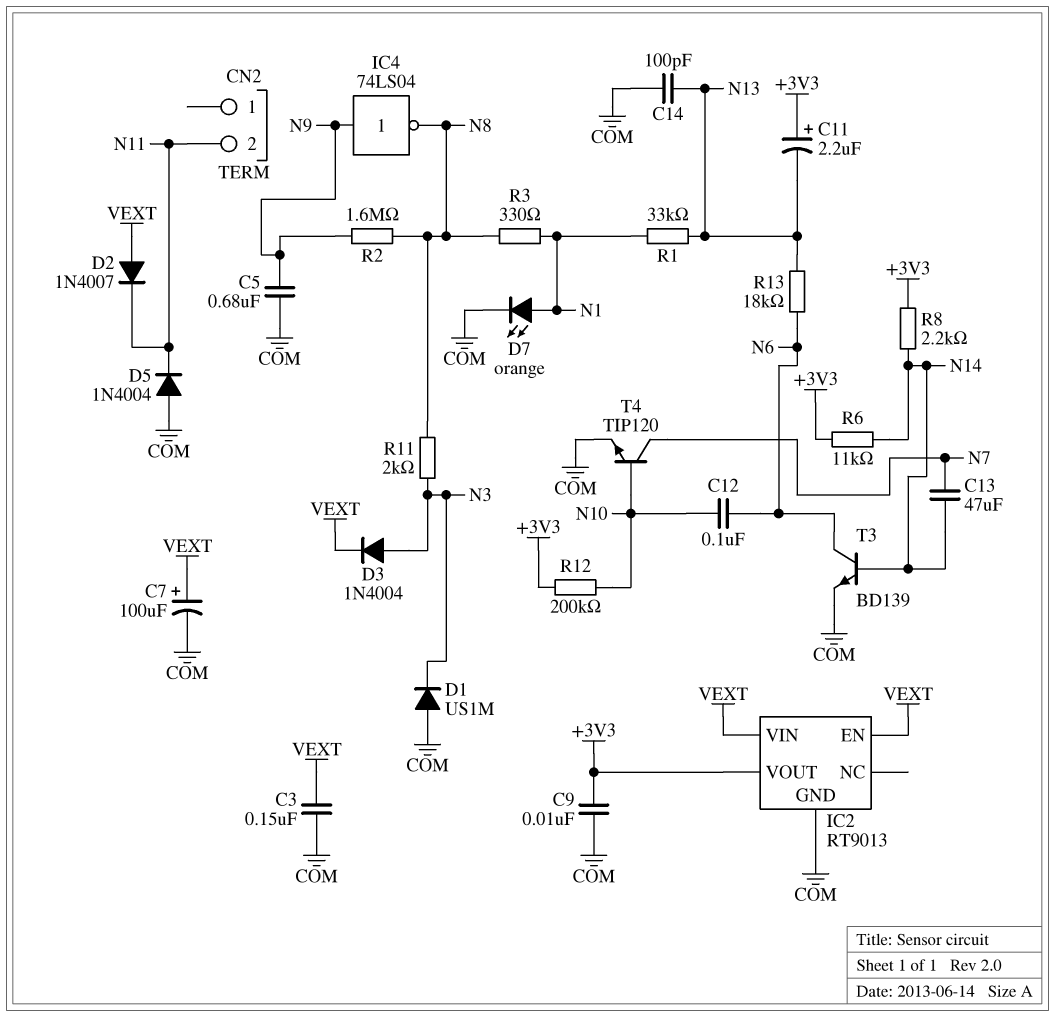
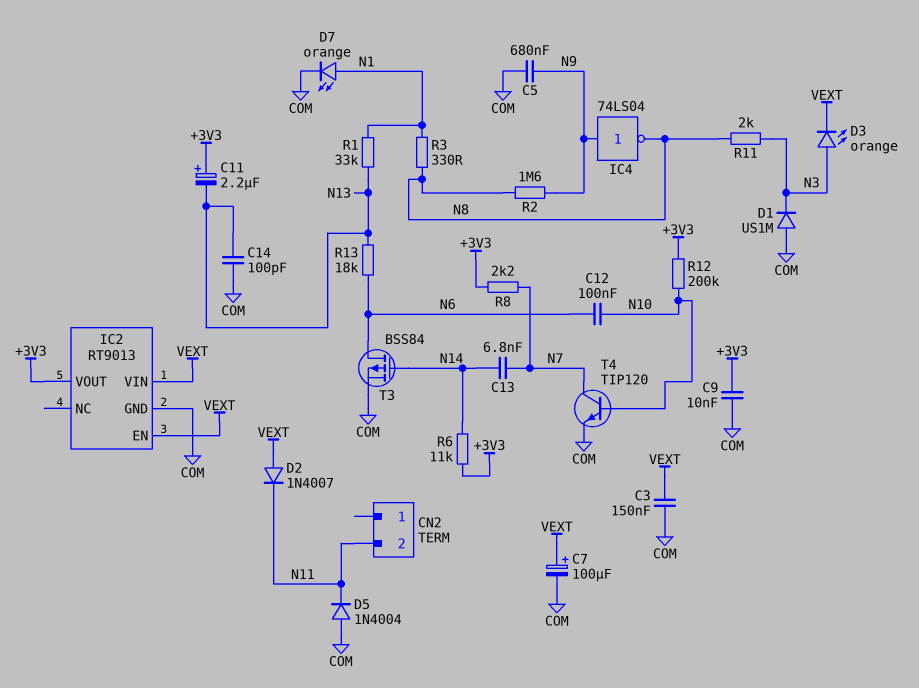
C13: 47uF (N7, N14) -> 6.8nF (N7, N14)
D3: diode 1N4004 (A N3, K VEXT) -> LED orange (A N3, K VEXT)
R8: 2.2k (+3V3, N14) -> 2.2k (+3V3, N7)
T3: NPN BD139 (B N14, C N6, E COM) -> PMOS BSS84 (G N14, D N6, S COM)

